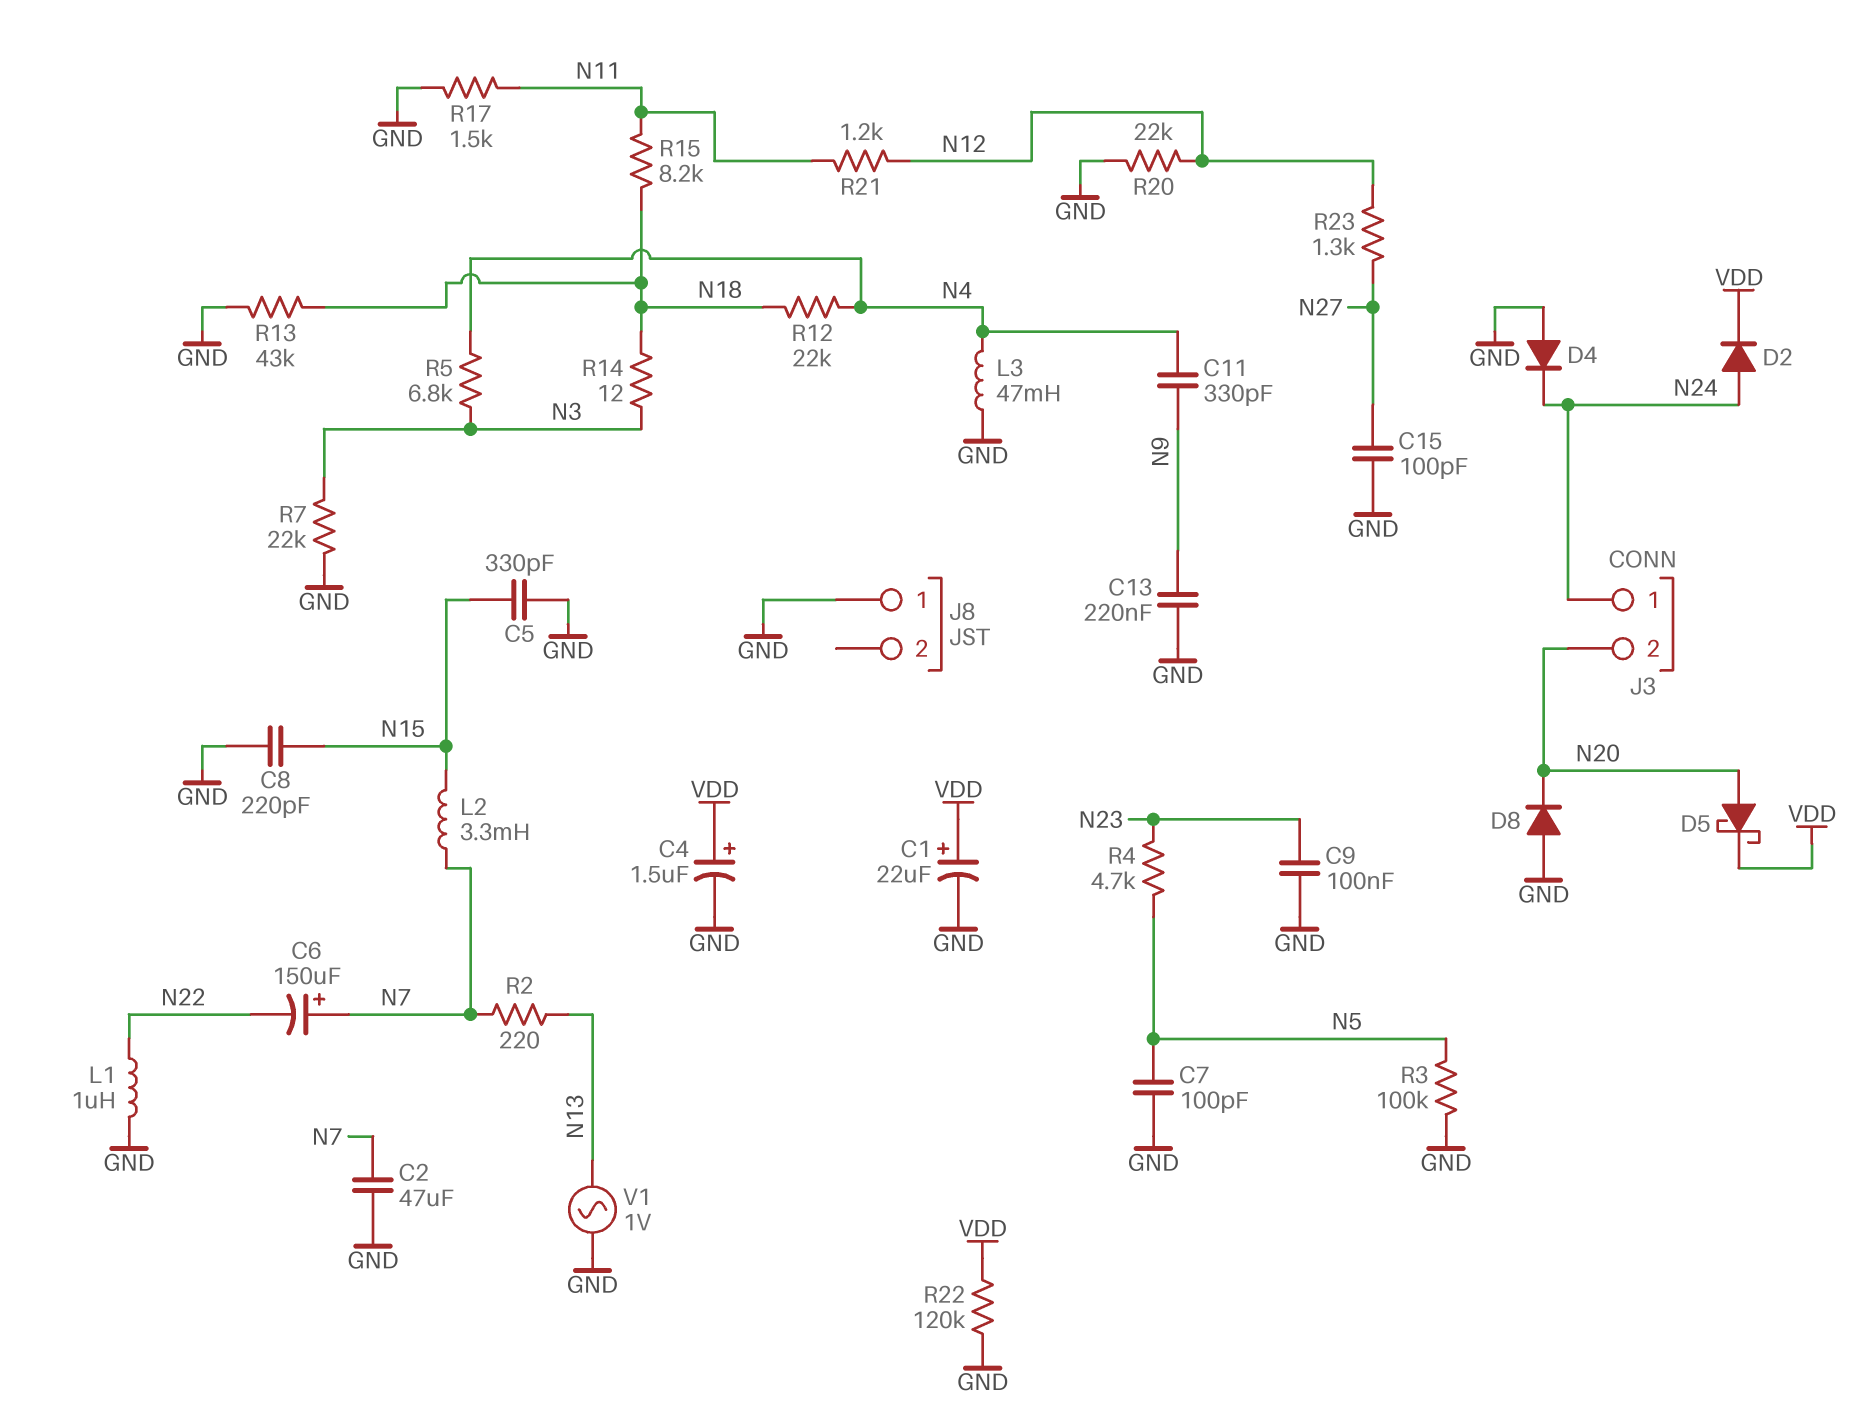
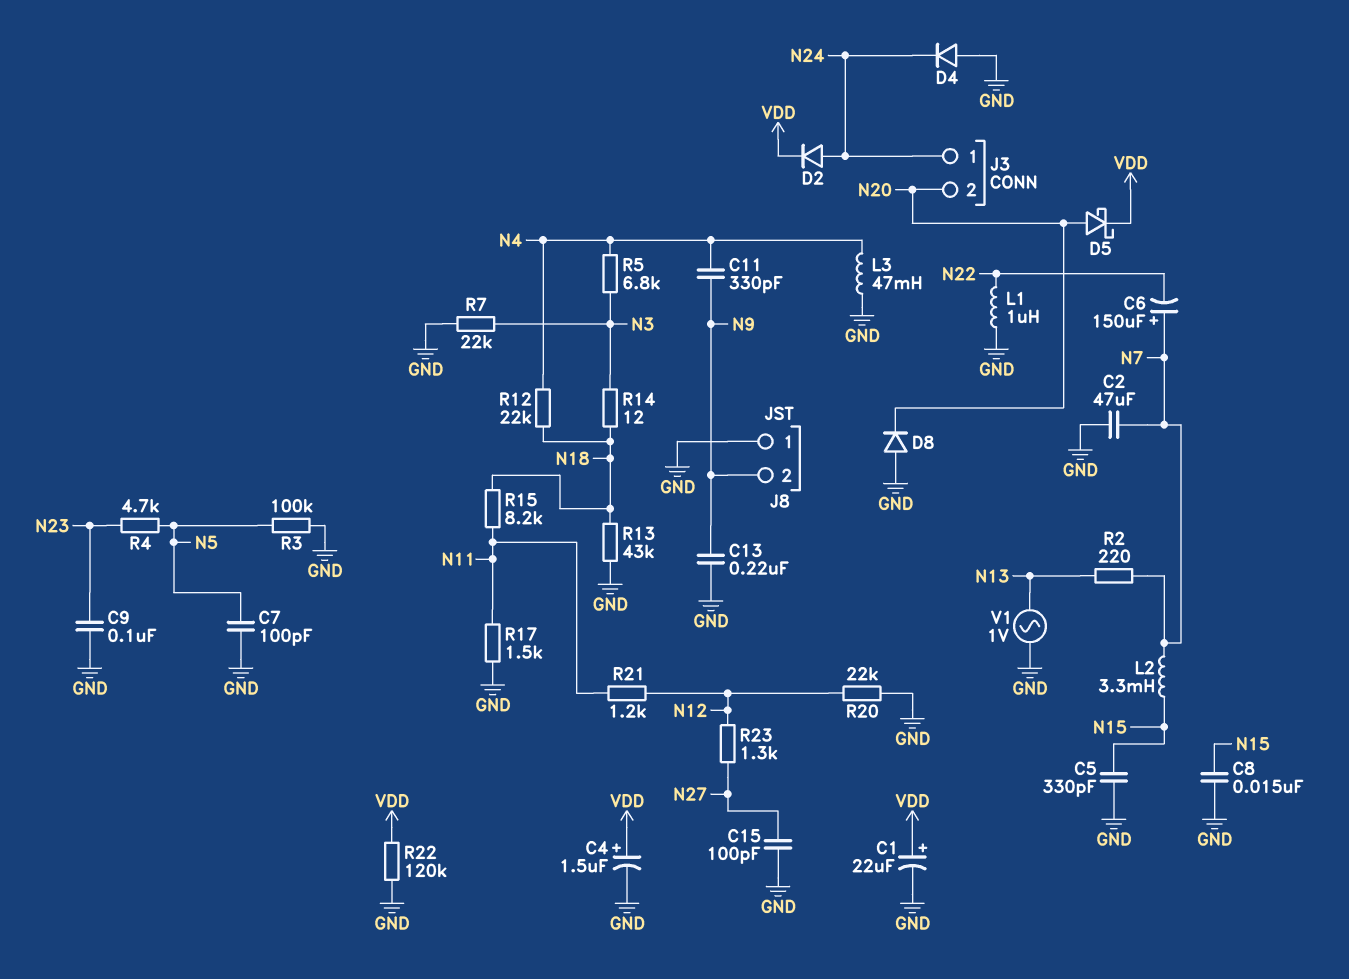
C8: 220pF (GND, N15) -> 15nF (GND, N15)
J8 pin 2: none -> N9

